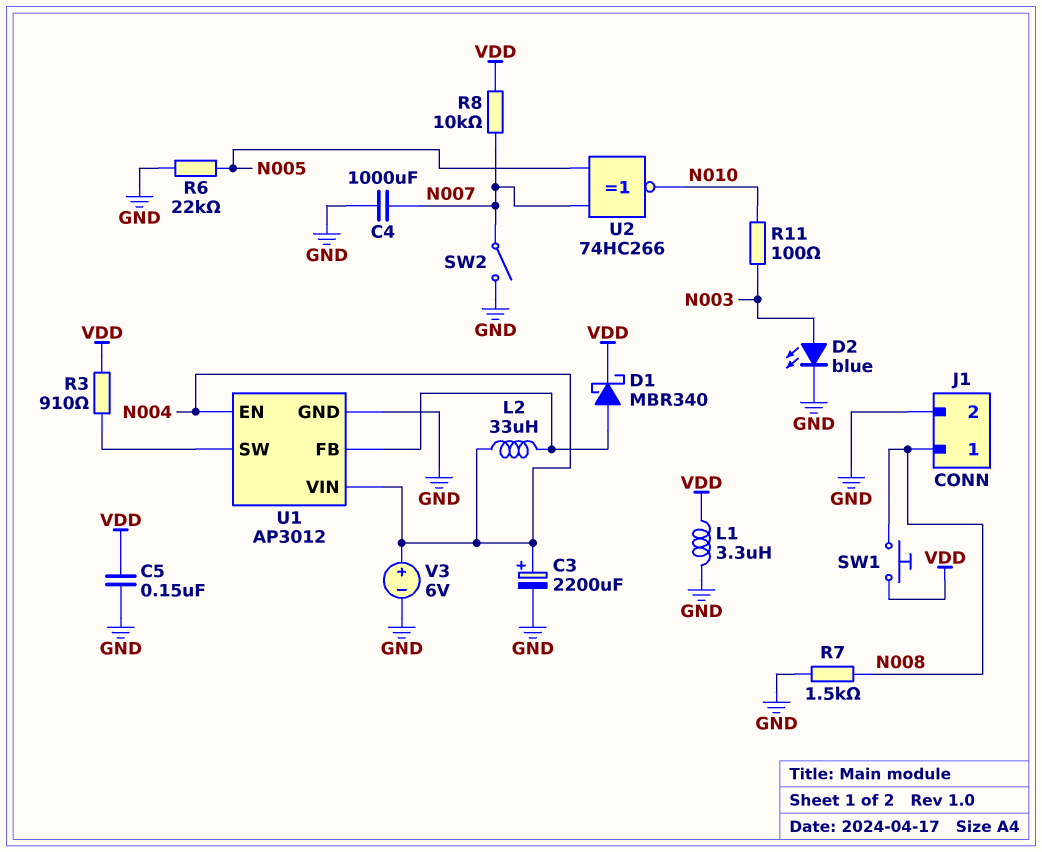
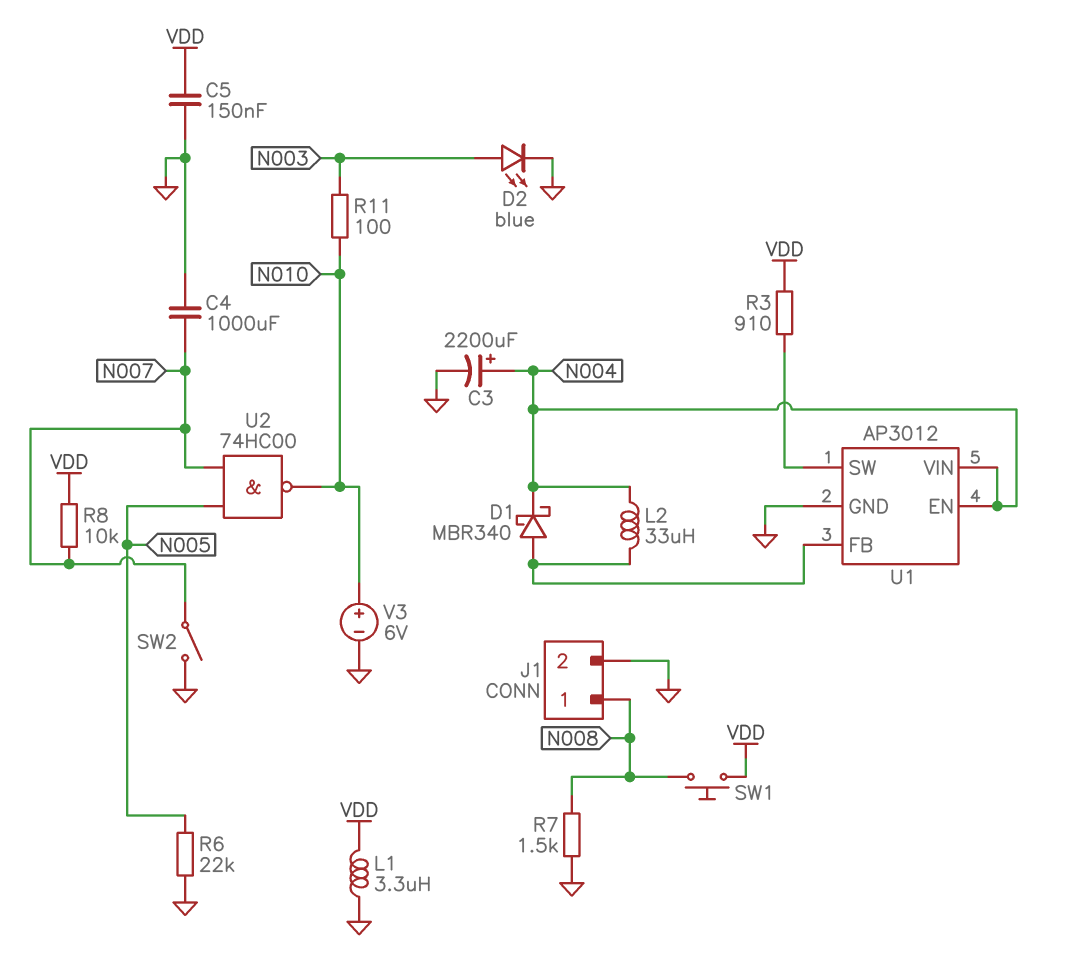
D1: schottky MBR340 (A U1/FB, K VDD) -> schottky MBR340 (A U1/FB, K N004)
U2: XNOR 74HC266 (in N005, in N007, out N010) -> NAND 74HC00 (in N005, in N007, out N010)
V3: 6V (plus N004, minus GND) -> 6V (plus N010, minus GND)

